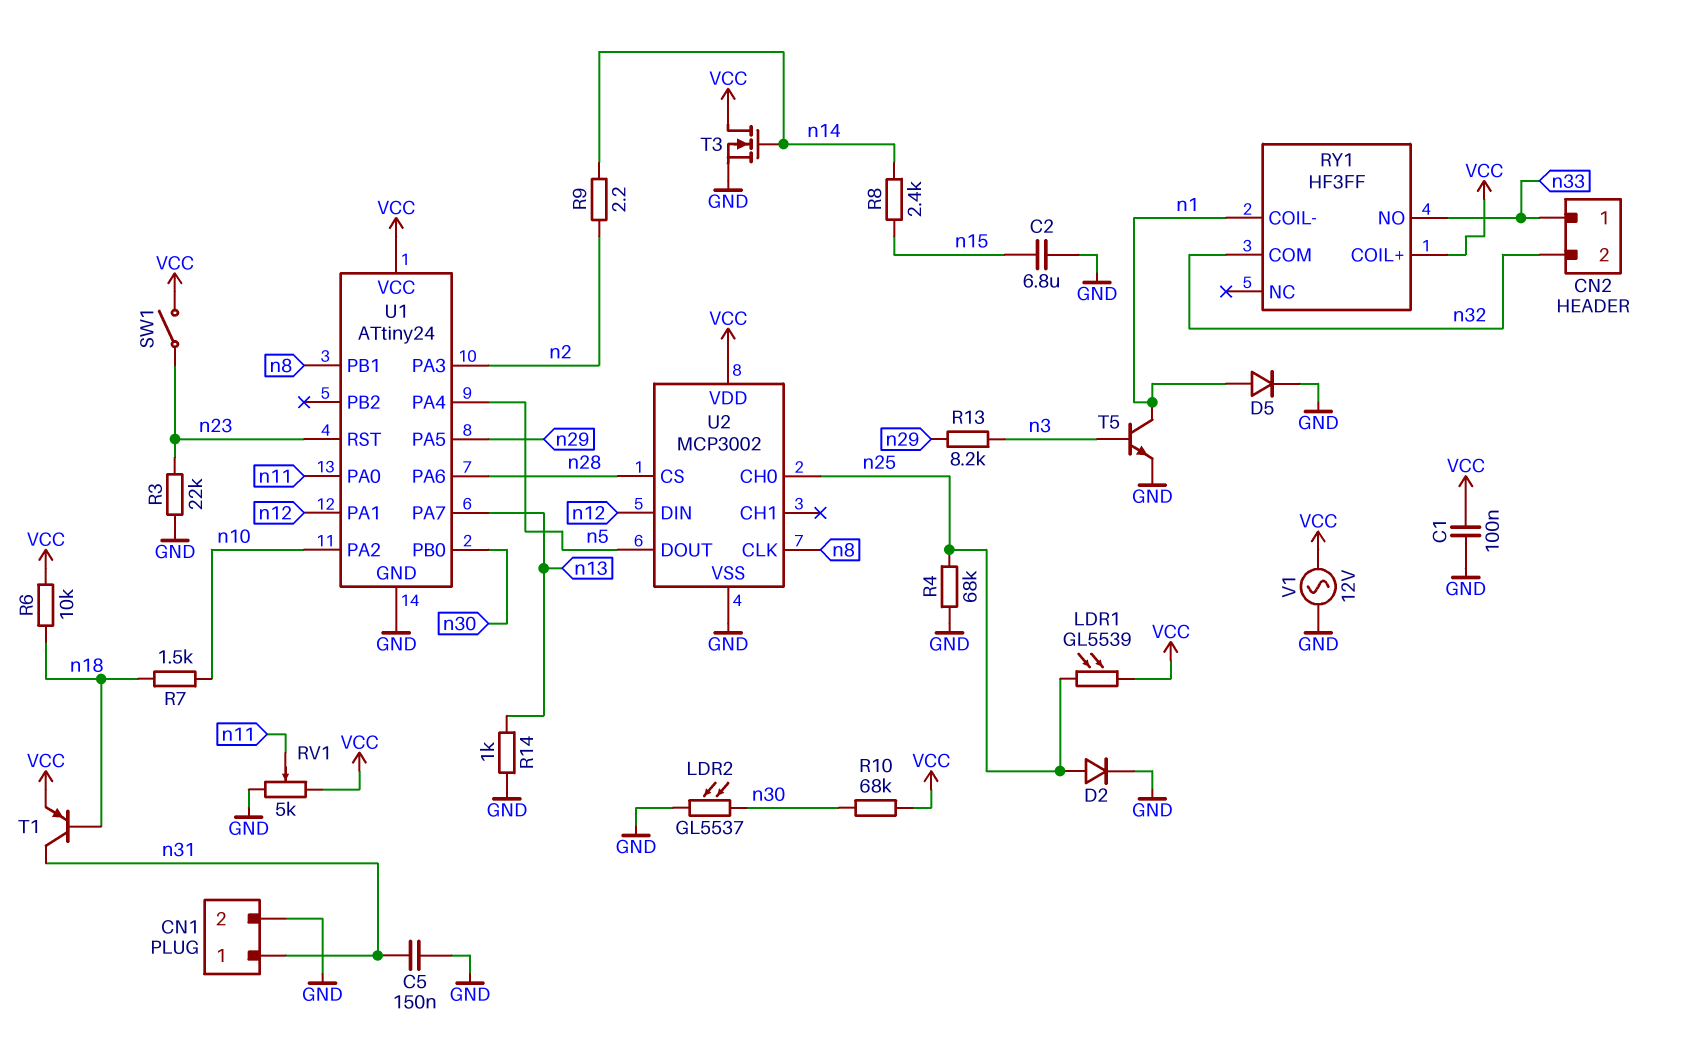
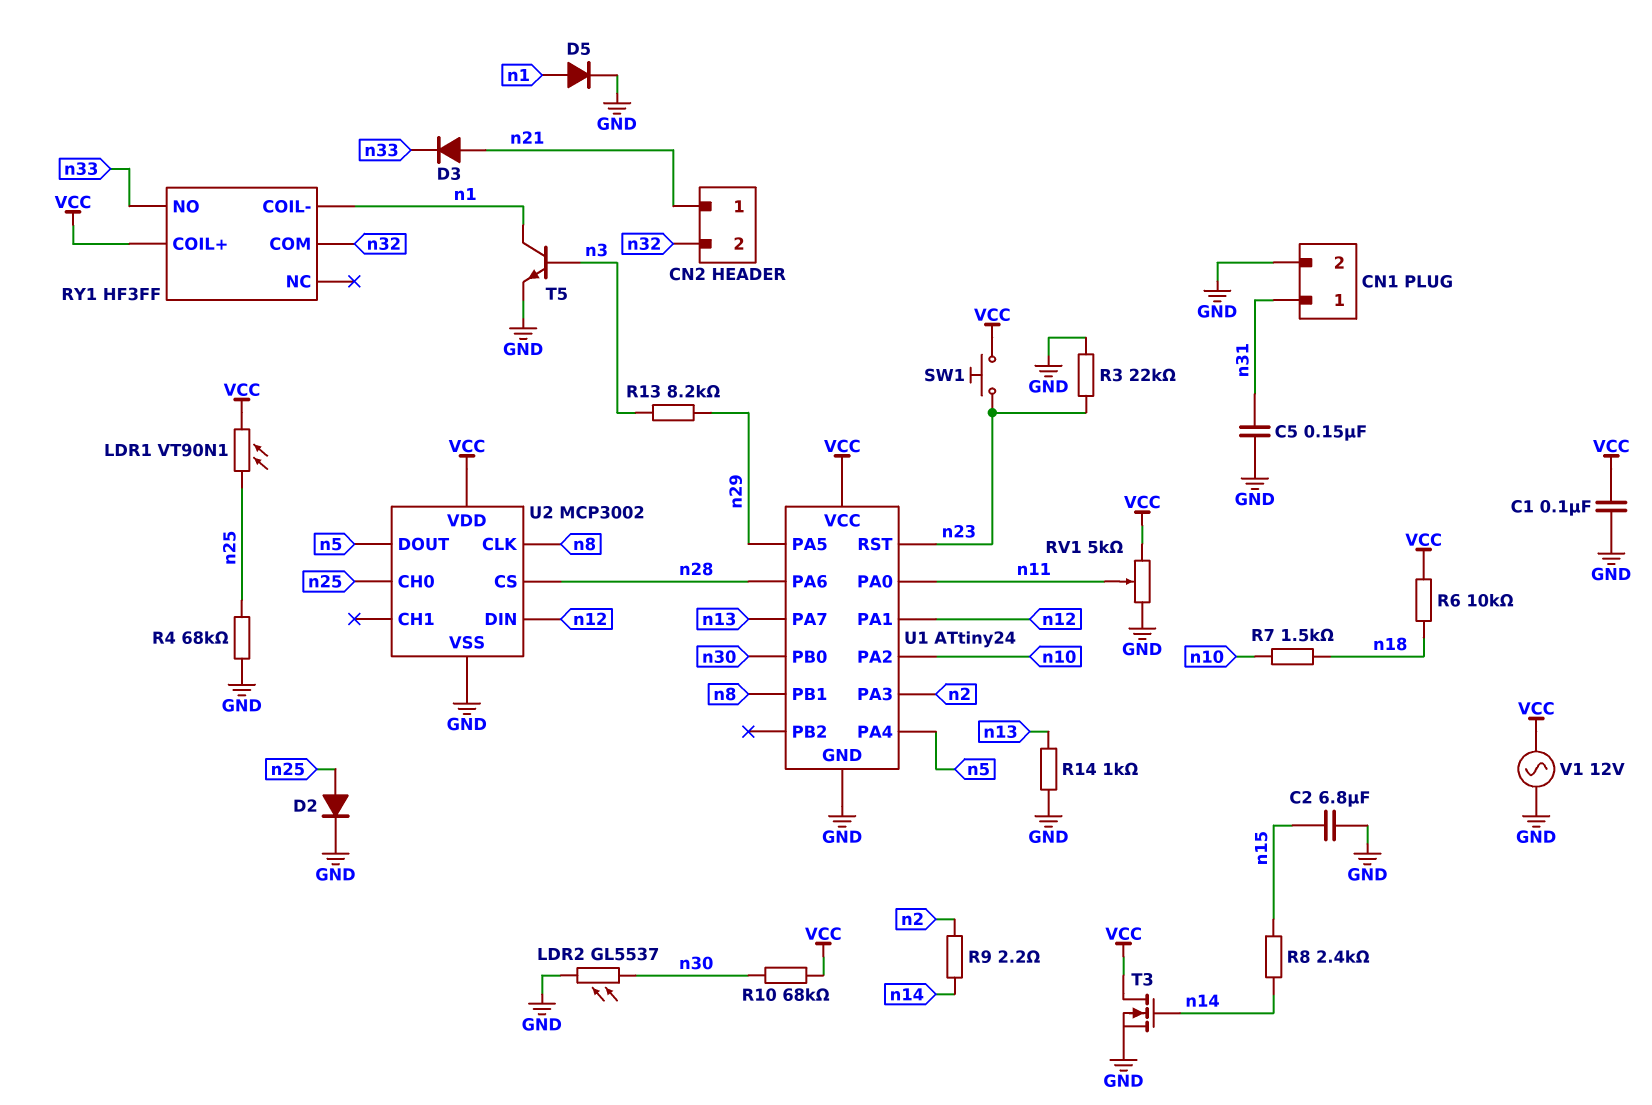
CN2 pin 1: n33 -> n21
D3: none -> diode (A n21, K n33)
LDR1: GL5539 (VCC, n25) -> VT90N1 (VCC, n25)
SW1: switch (VCC, n23) -> button (VCC, n23)
T1: PNP (B n18, C n31, E VCC) -> none

